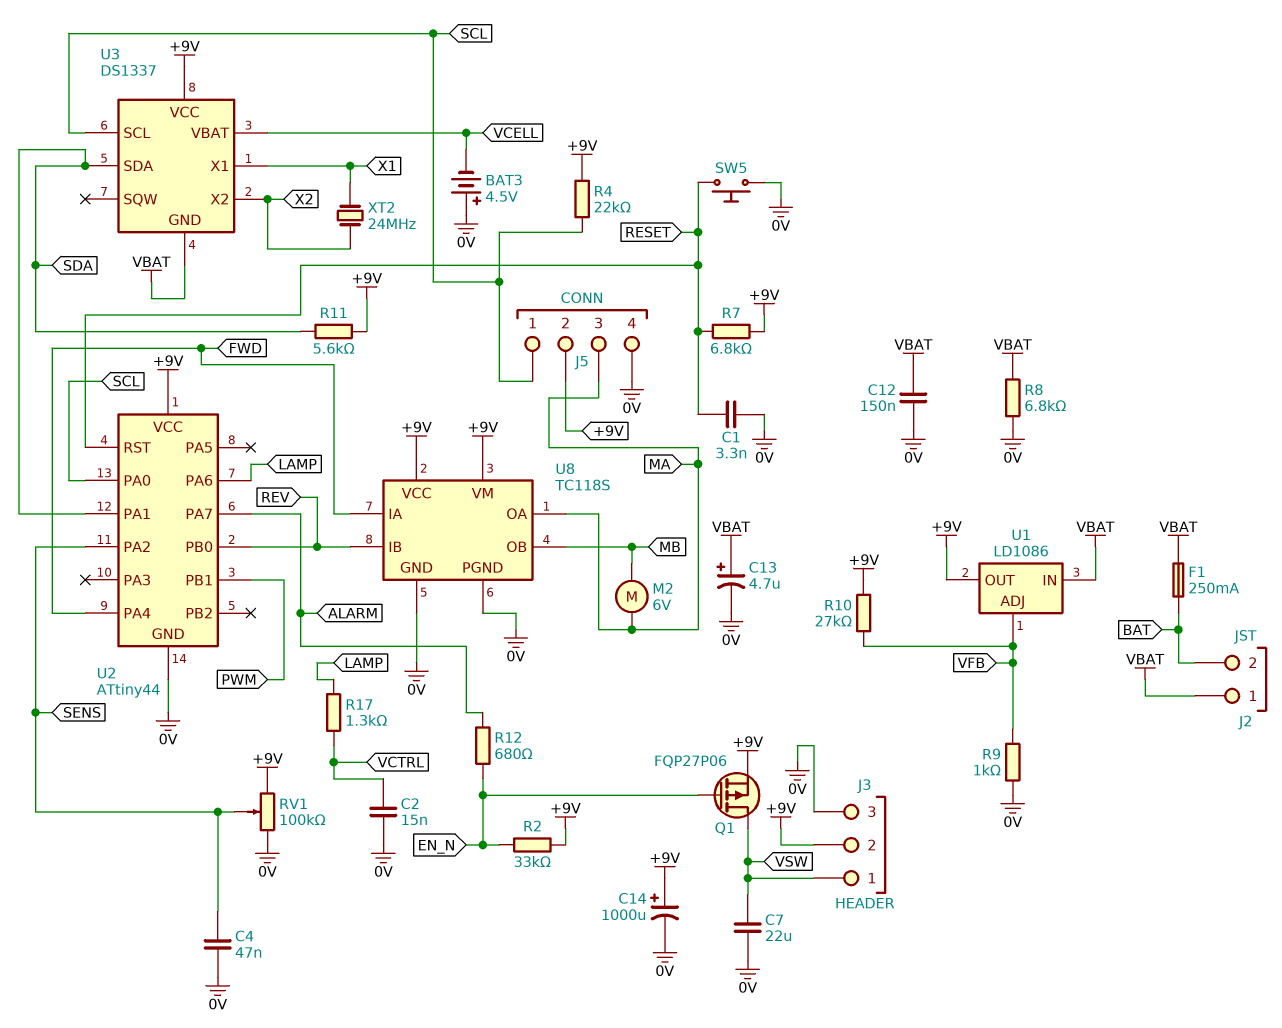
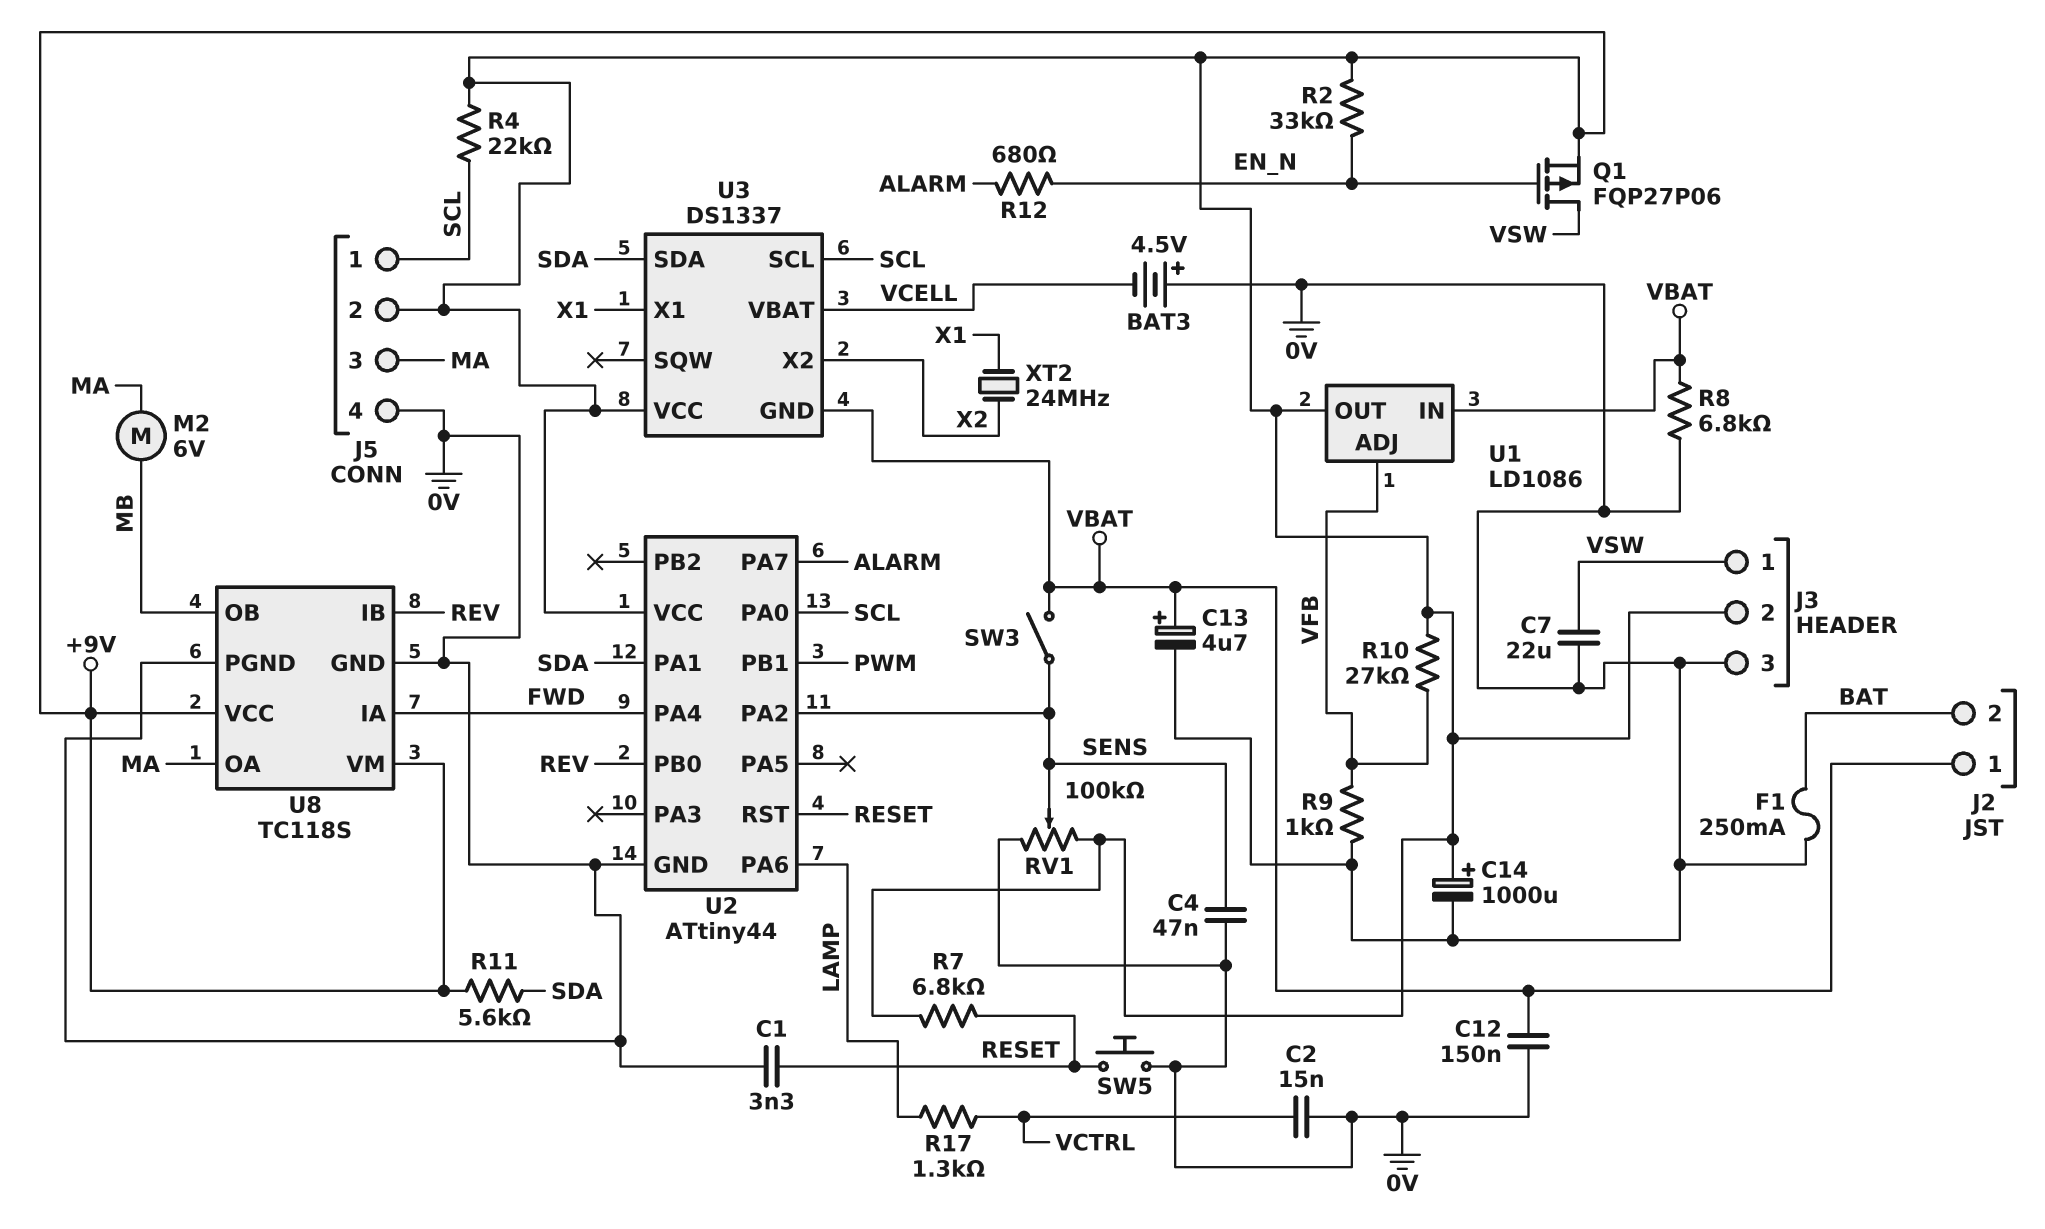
F1: 250mA (BAT, VBAT) -> 250mA (0V, BAT)
SW3: none -> switch (SENS, VBAT)

